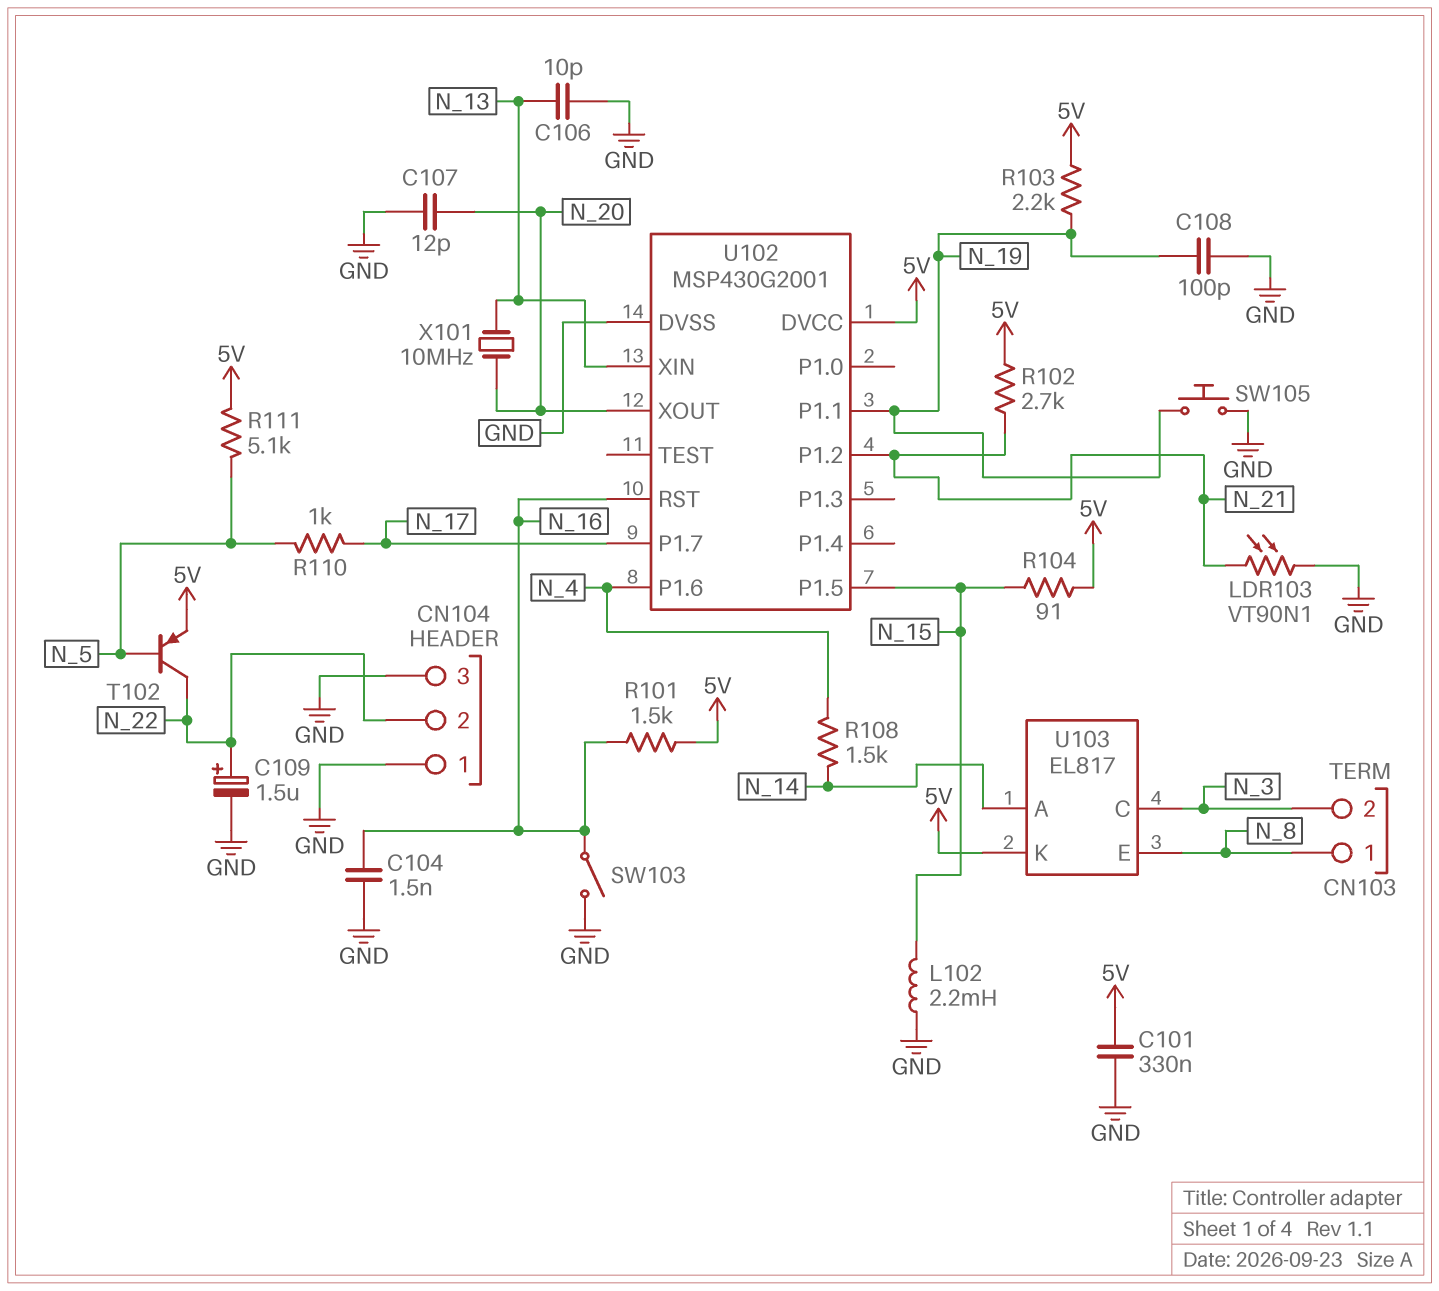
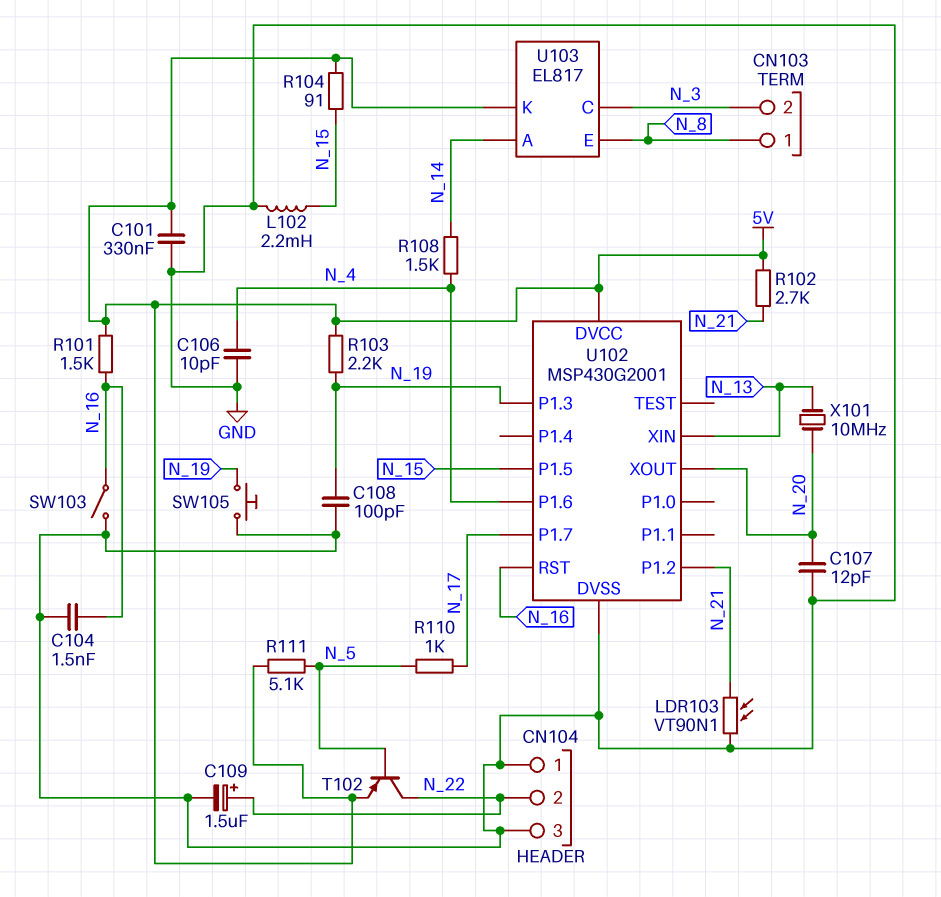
C106: 10pF (GND, N_13) -> 10pF (GND, N_4)
U102 pin P1.1: N_19 -> none
U102 pin P1.3: none -> N_19

